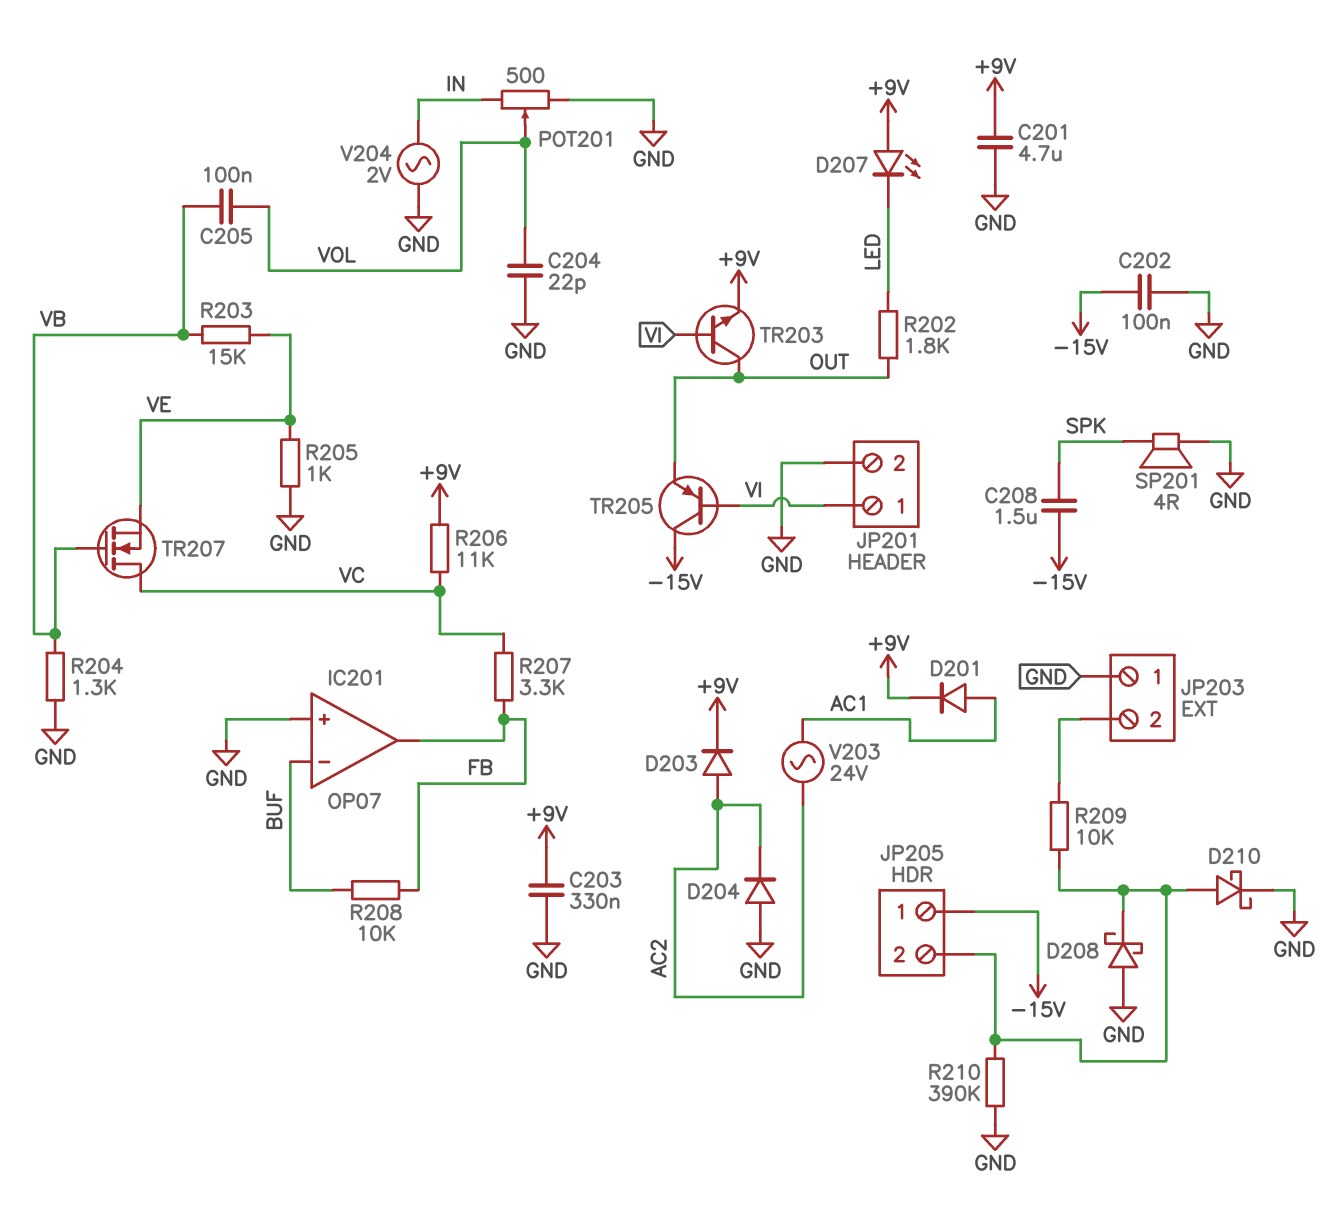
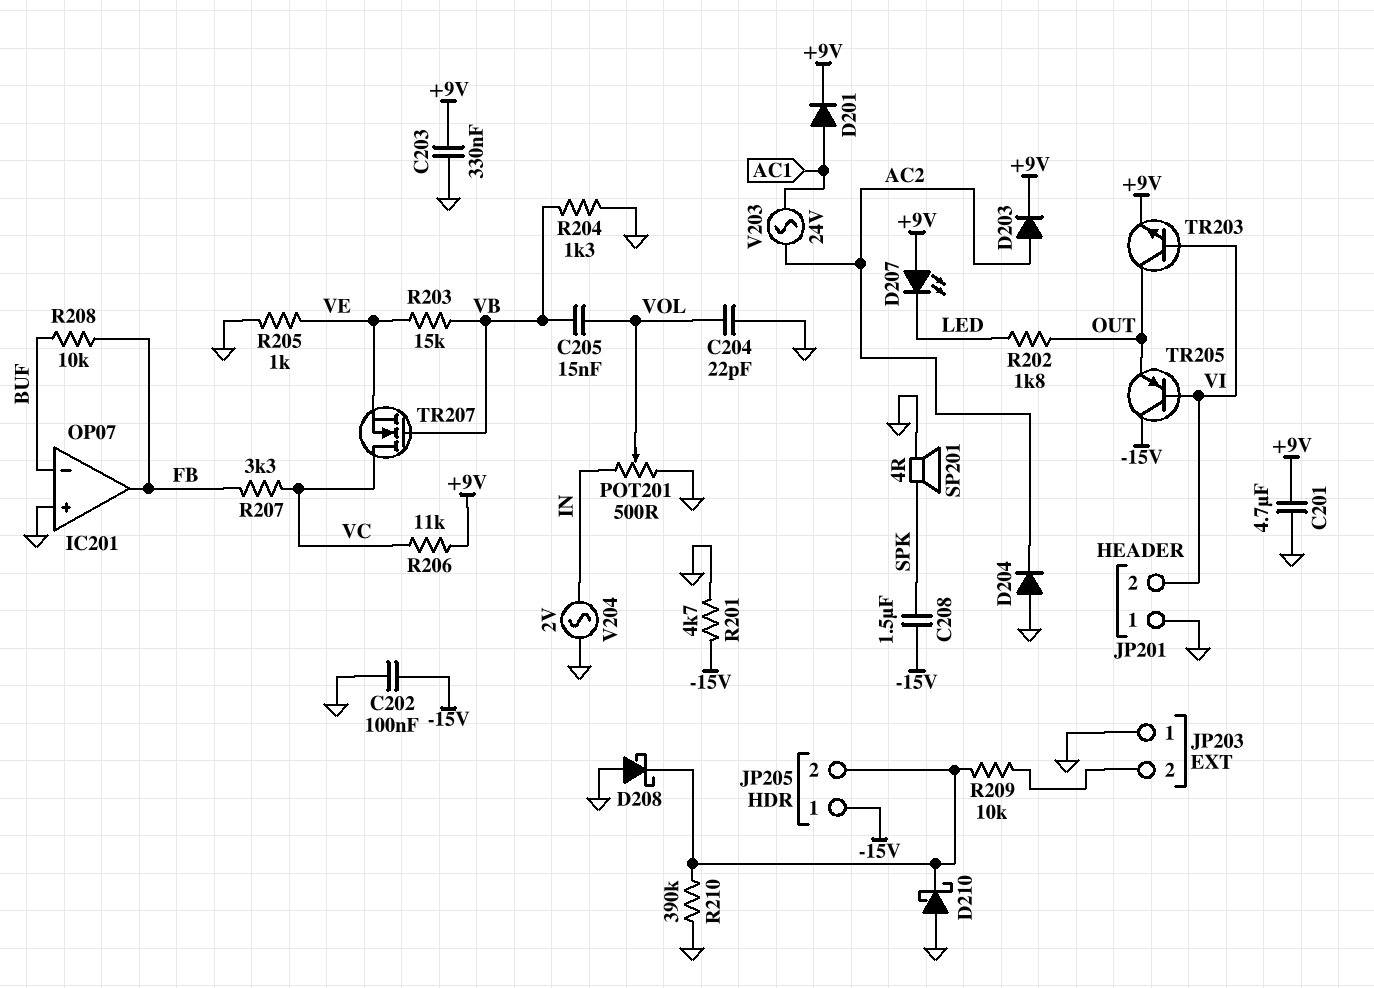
C205: 100nF (VB, VOL) -> 15nF (VB, VOL)
D210: schottky (A JP205/2, K GND) -> schottky (A GND, K JP205/2)
JP201 pin 1: VI -> GND
JP201 pin 2: GND -> VI
R201: none -> 4.7k (-15V, GND)

